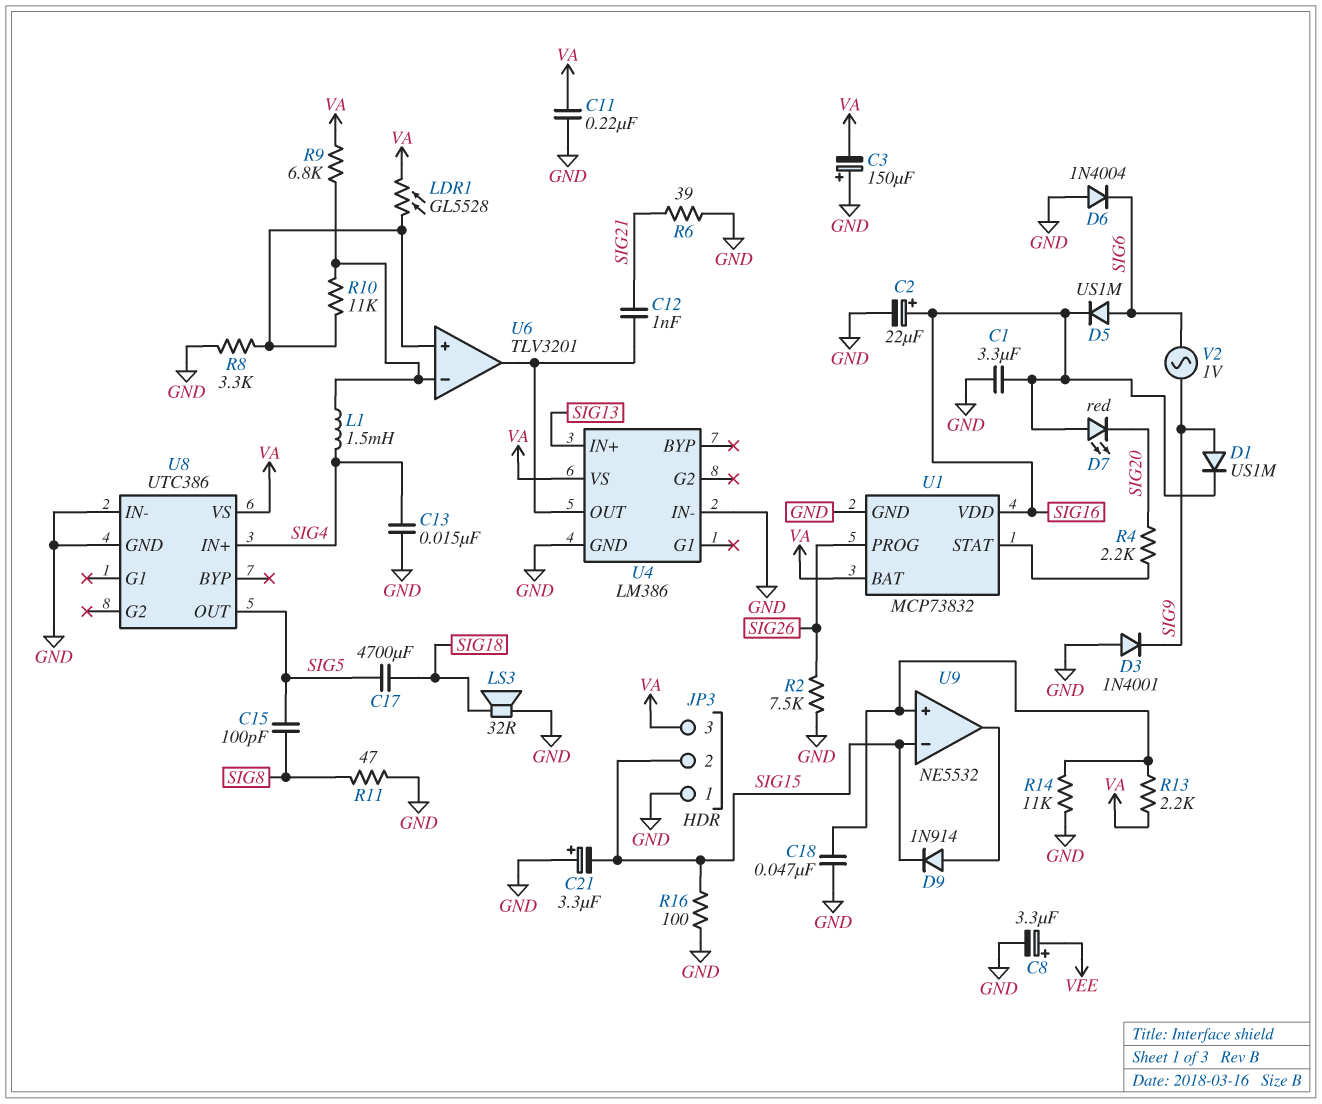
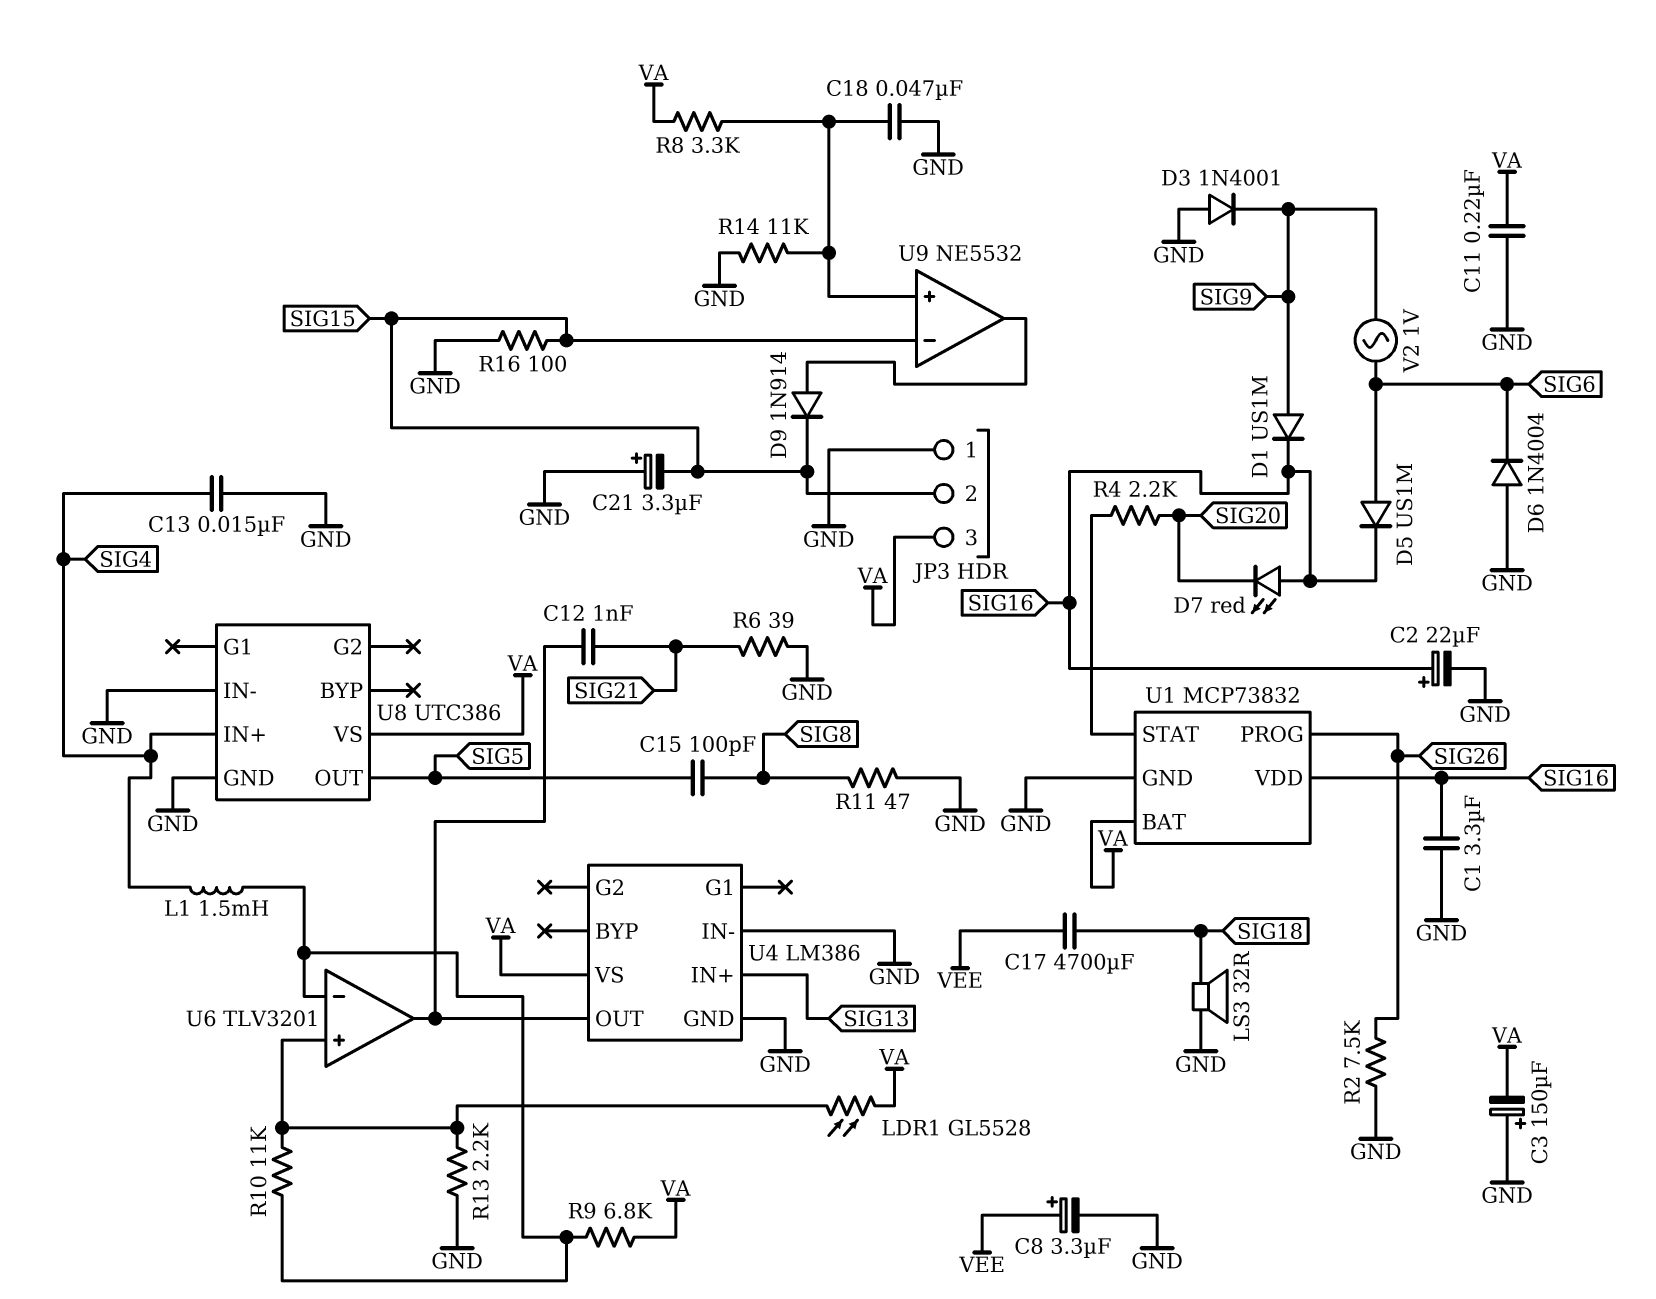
C17: 4700uF (SIG5, SIG18) -> 4700uF (SIG18, VEE)
R8: 3.3k (GND, U6/in+) -> 3.3k (U9/in+, VA)
R13: 2.2k (U9/in+, VA) -> 2.2k (GND, U6/in+)

